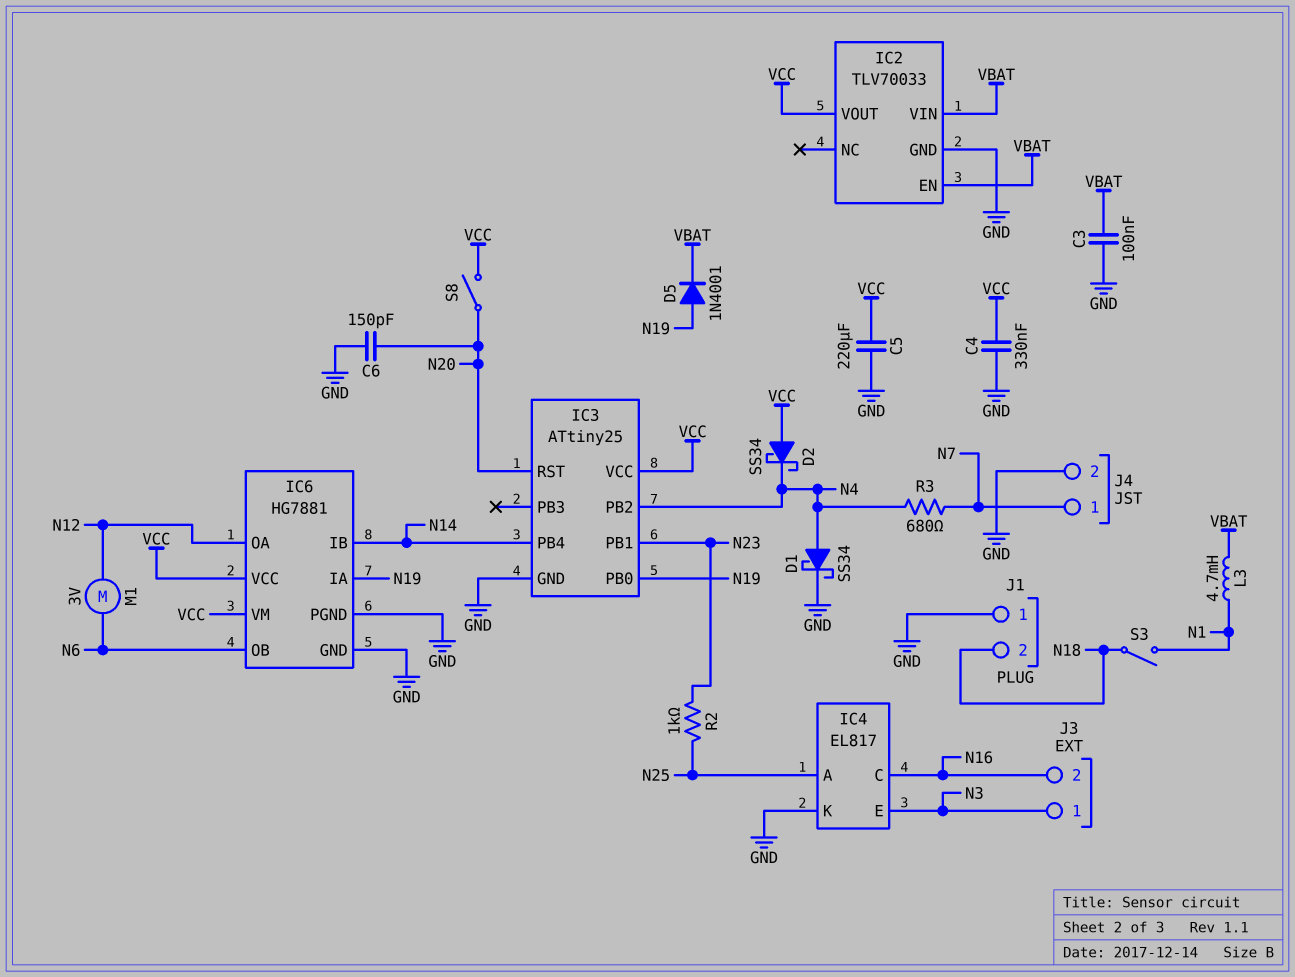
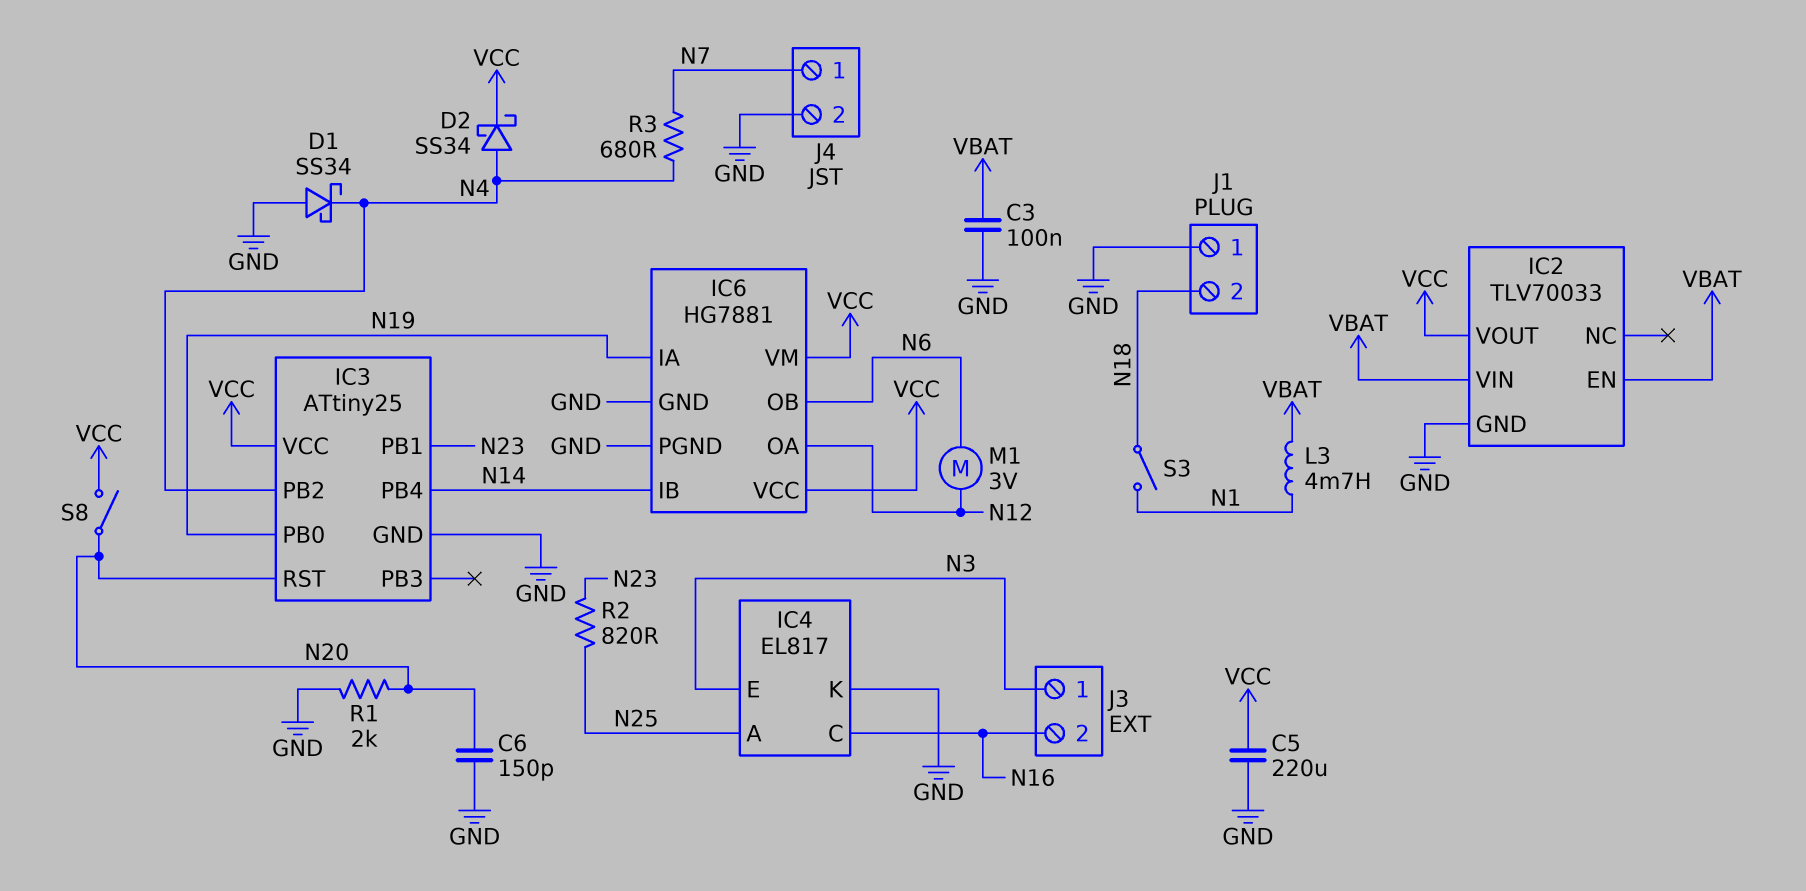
C4: 330nF (GND, VCC) -> none
D1: schottky SS34 (A N4, K GND) -> schottky SS34 (A GND, K N4)
D2: schottky SS34 (A VCC, K N4) -> schottky SS34 (A N4, K VCC)
D5: diode 1N4001 (A N19, K VBAT) -> none
R1: none -> 2k (GND, N20)
R2: 1k (N23, N25) -> 820 (N23, N25)

